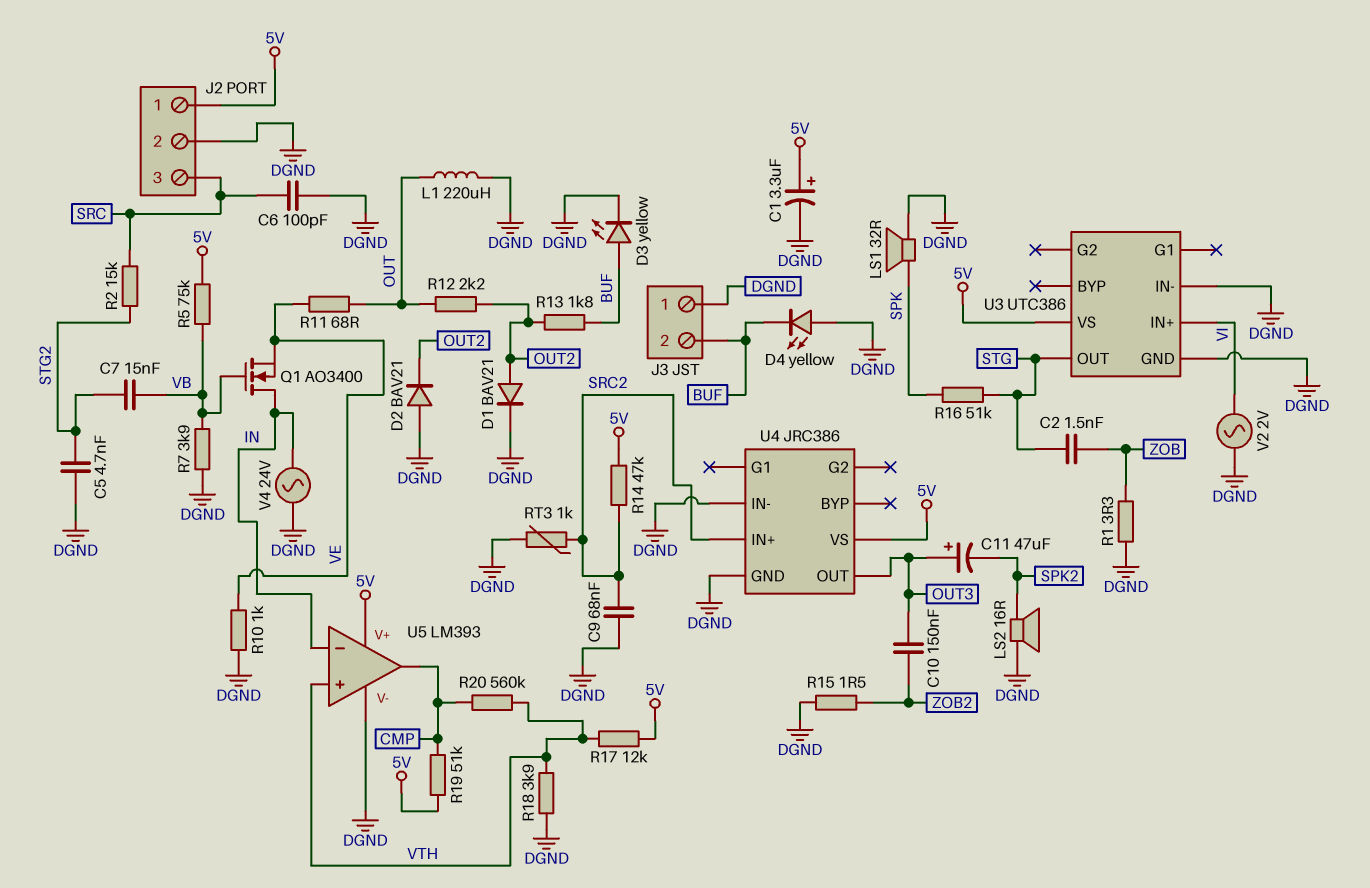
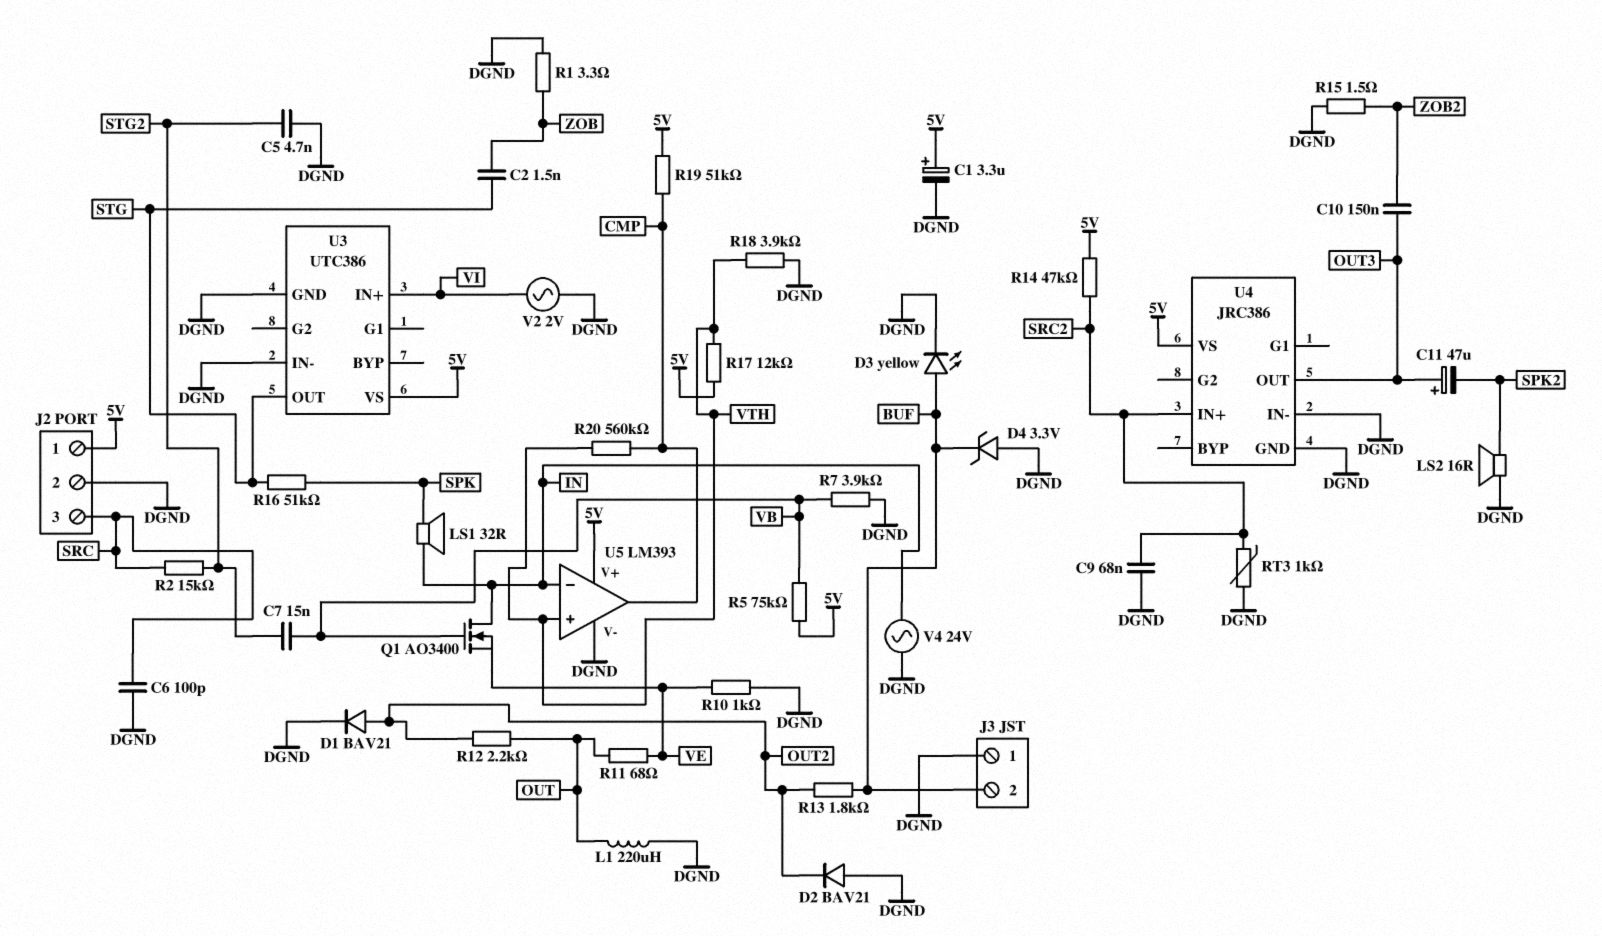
D4: LED yellow (A DGND, K BUF) -> zener 3.3V (A DGND, K BUF)
LS1: speaker 32R (DGND, SPK) -> speaker 32R (IN, SPK)

